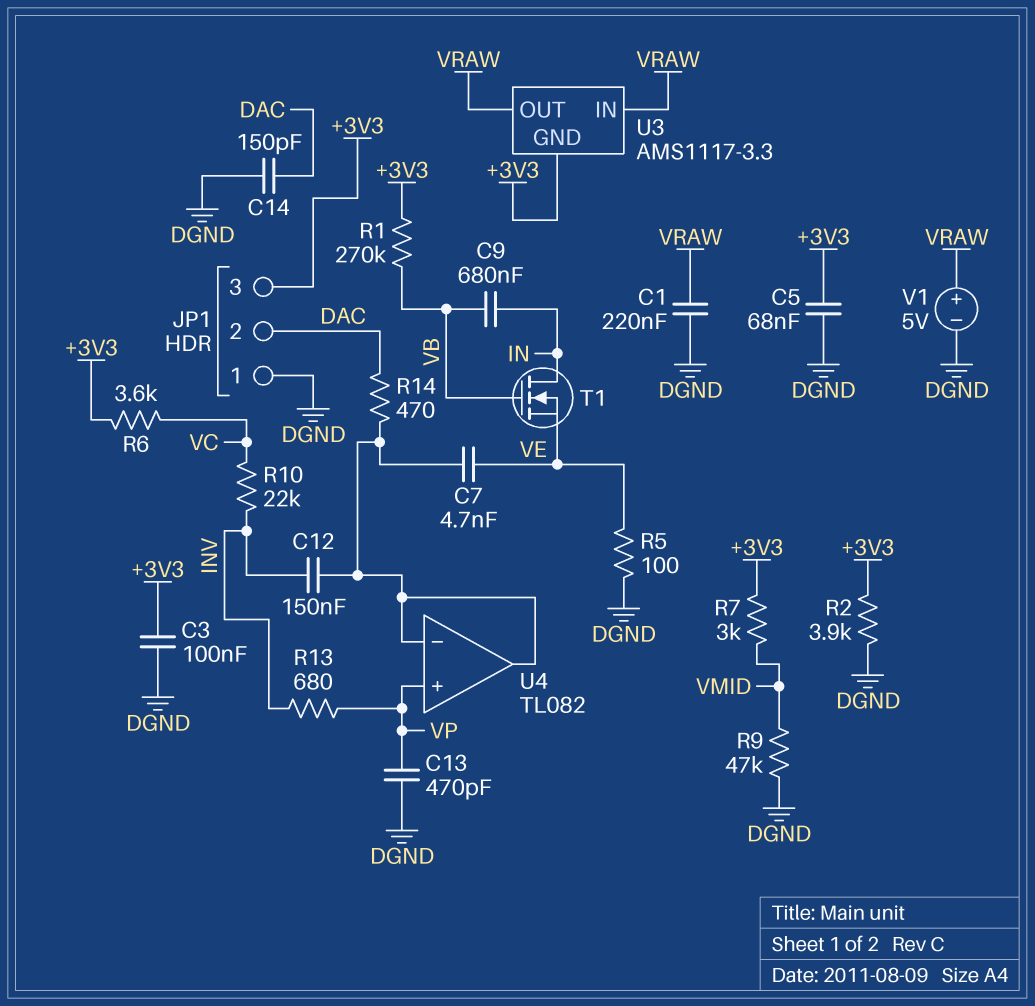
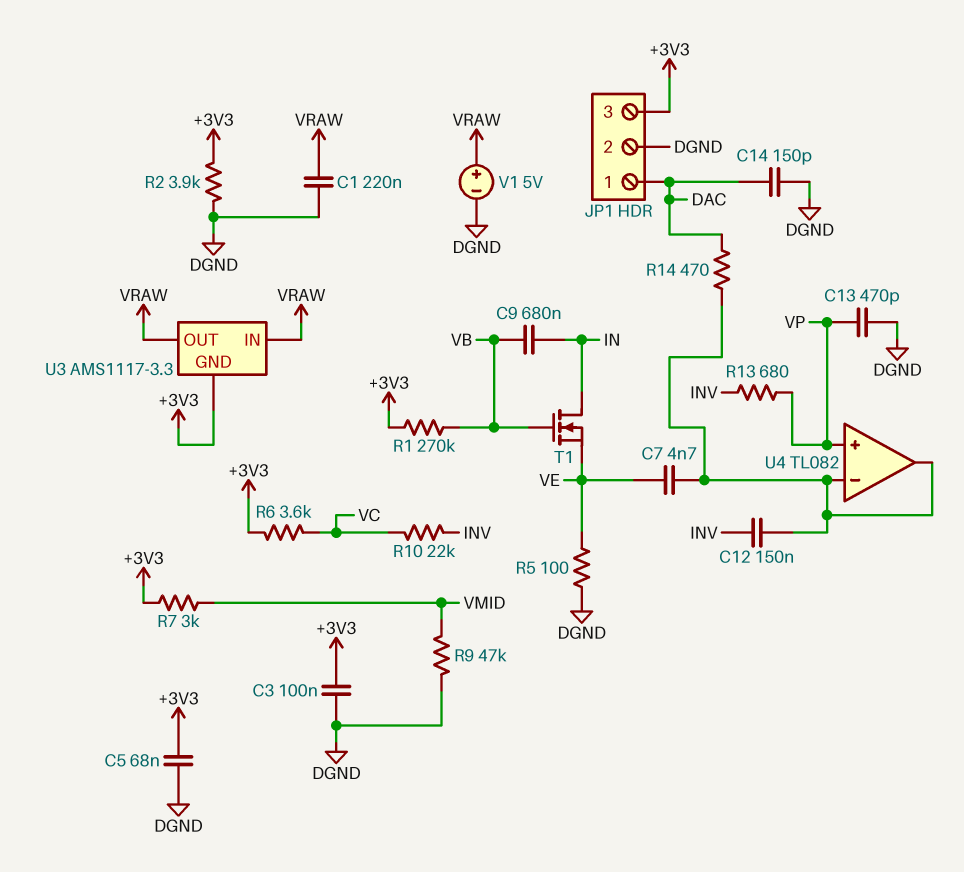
JP1 pin 1: DGND -> DAC
JP1 pin 2: DAC -> DGND

